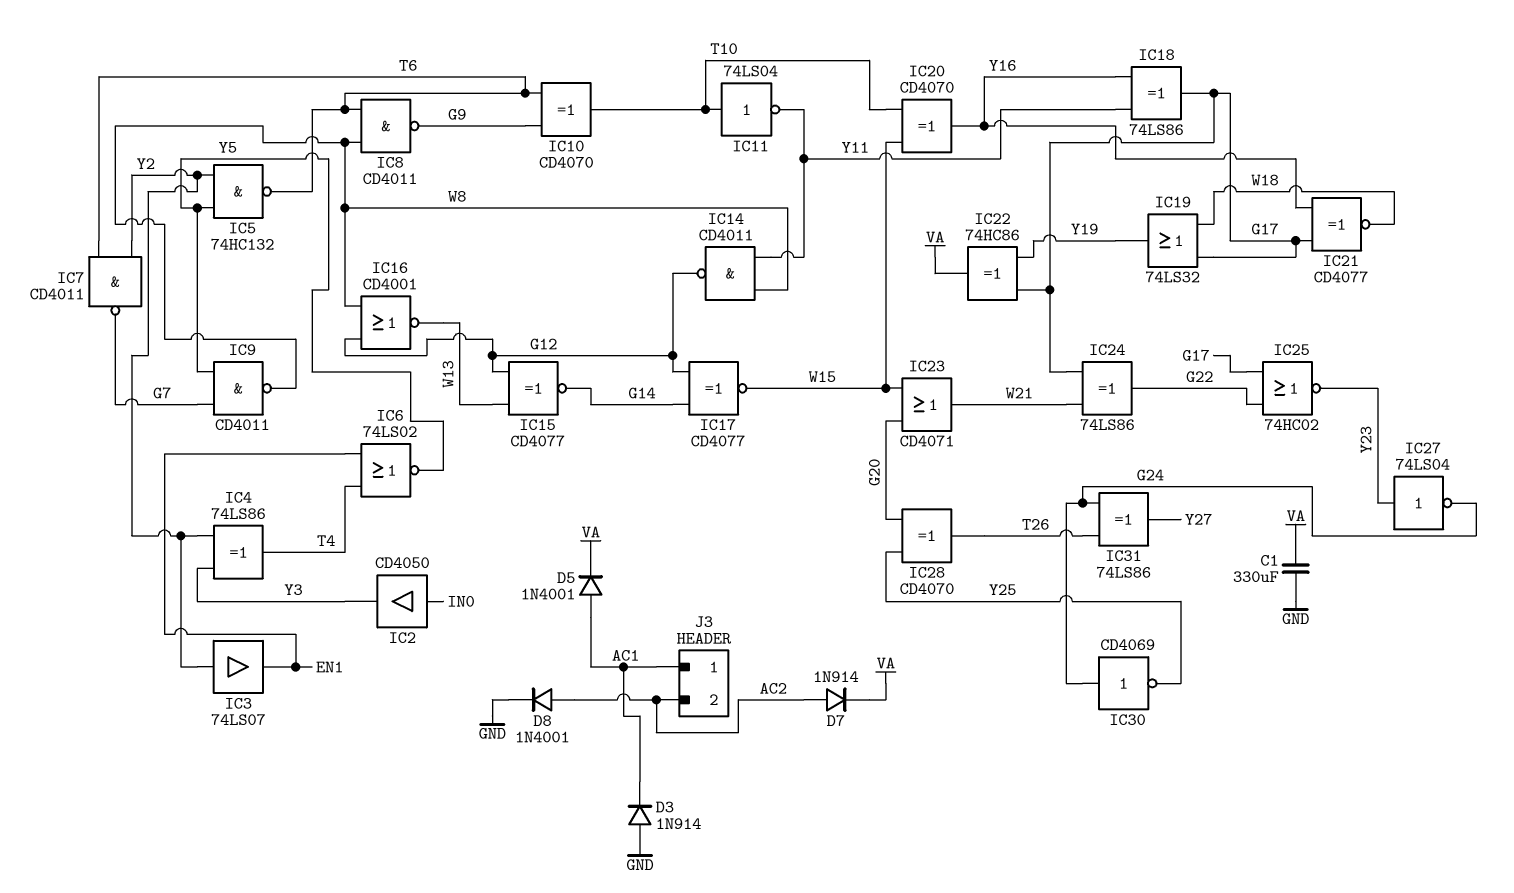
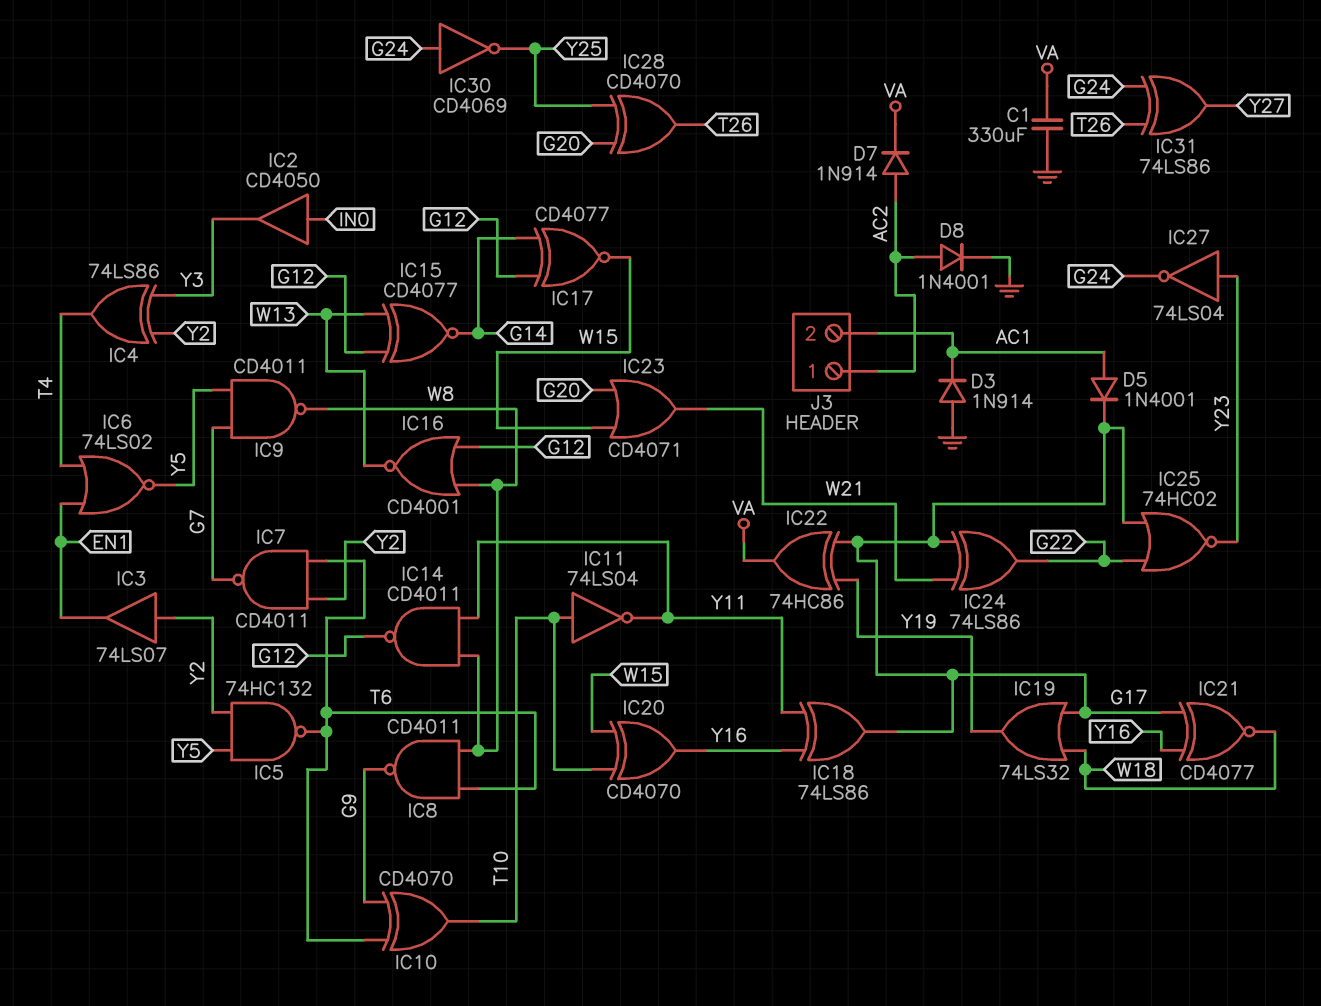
D5: diode 1N4001 (A AC1, K VA) -> diode 1N4001 (A AC1, K G17)
J3 pin 1: AC1 -> AC2
J3 pin 2: AC2 -> AC1

